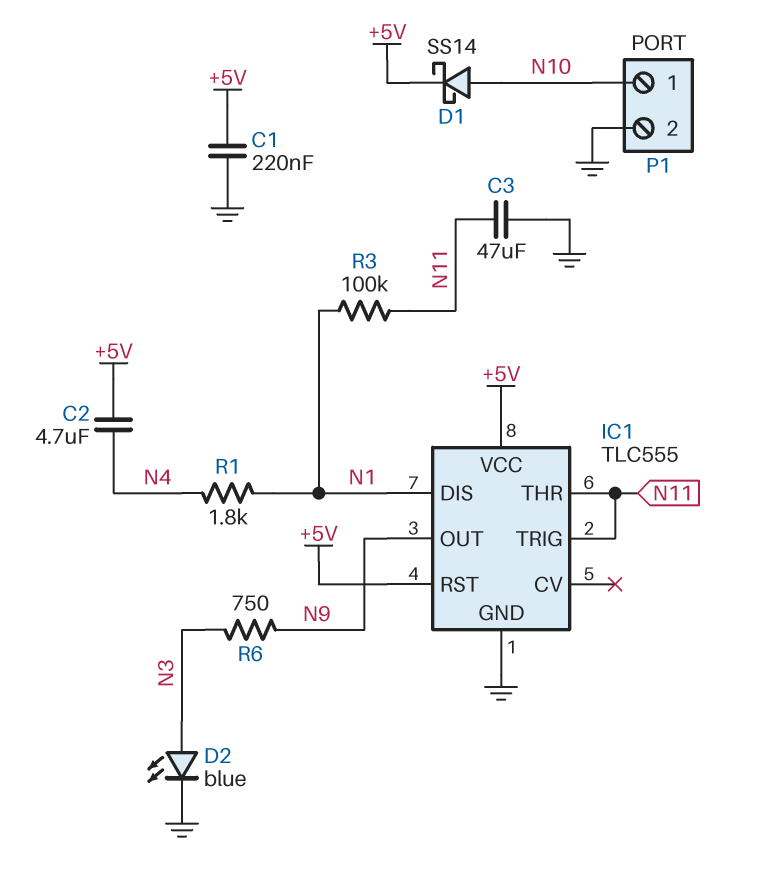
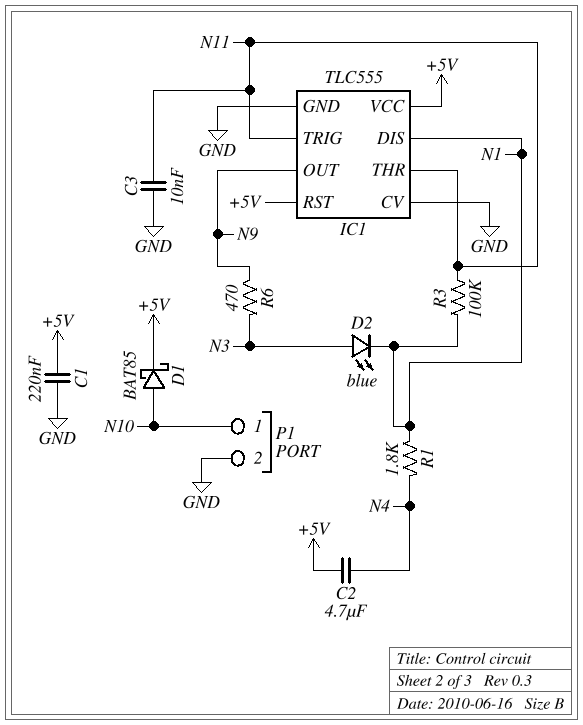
C3: 47uF (GND, N11) -> 10nF (GND, N11)
D1: schottky SS14 (A N10, K +5V) -> schottky BAT85 (A N10, K +5V)
D2: LED blue (A N3, K GND) -> LED blue (A N3, K N1)
IC1 pin CV: none -> GND
R6: 750 (N3, N9) -> 470 (N3, N9)

